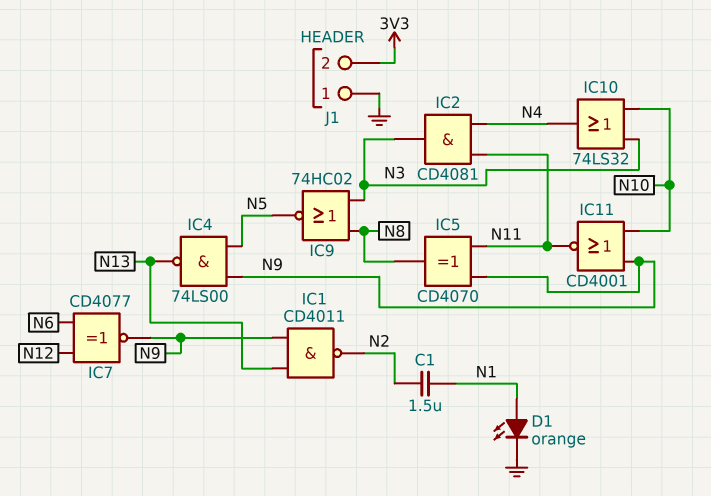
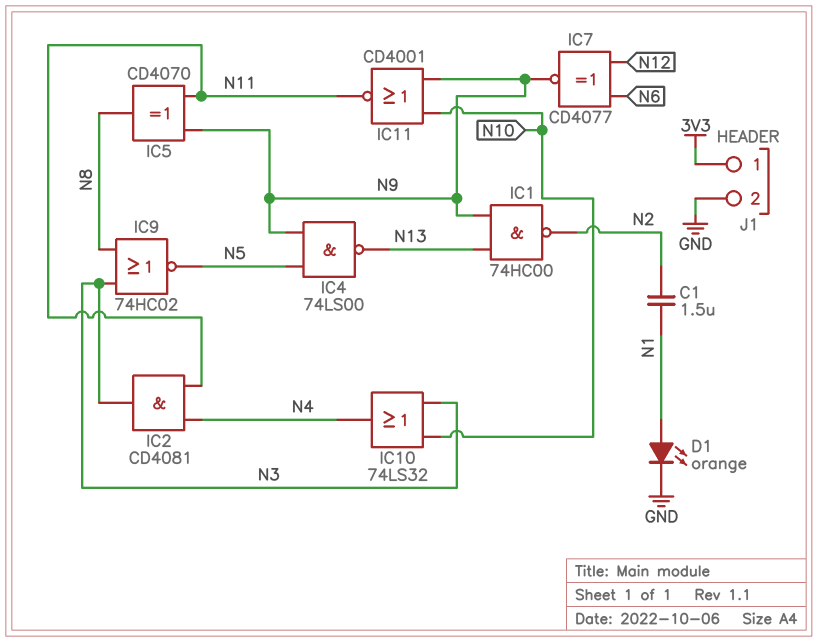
IC1: NAND CD4011 (in N9, in N13, out N2) -> NAND 74HC00 (in N9, in N13, out N2)
J1 pin 1: GND -> 3V3
J1 pin 2: 3V3 -> GND

